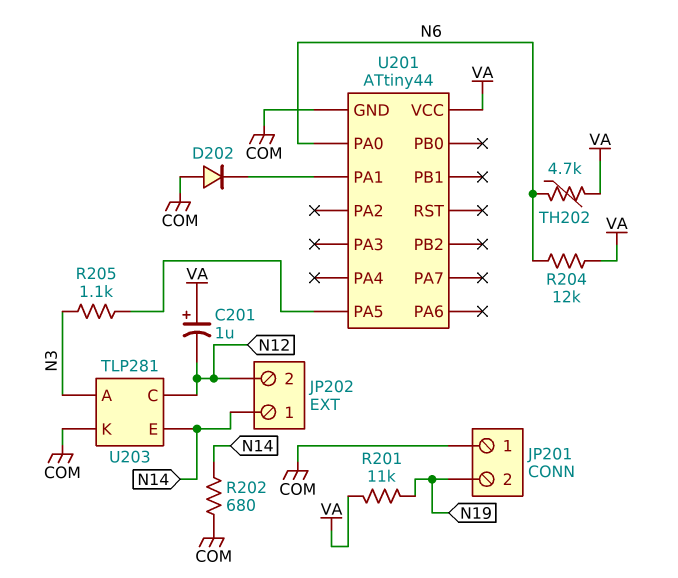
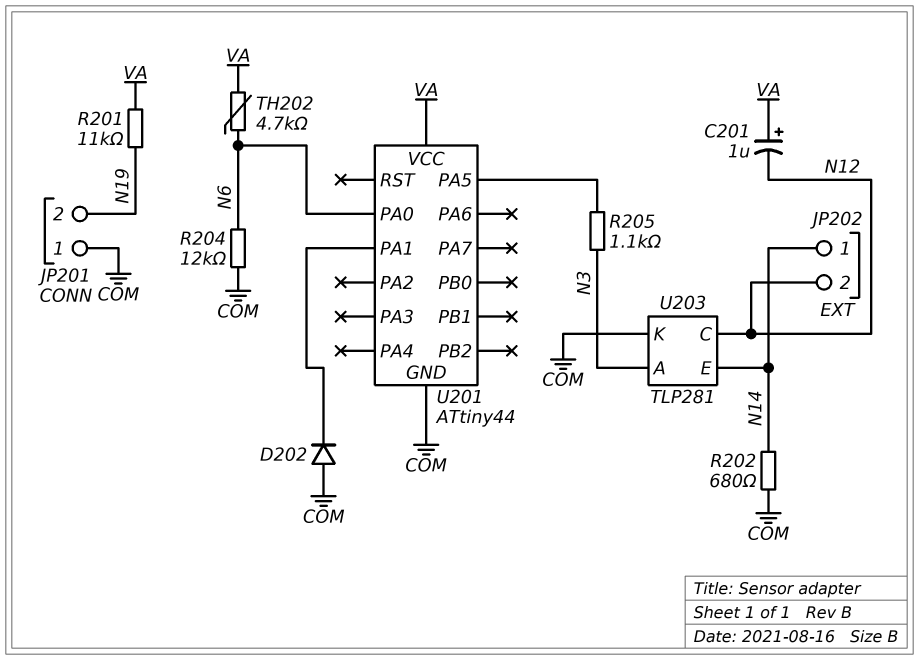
R204: 12k (N6, VA) -> 12k (COM, N6)

